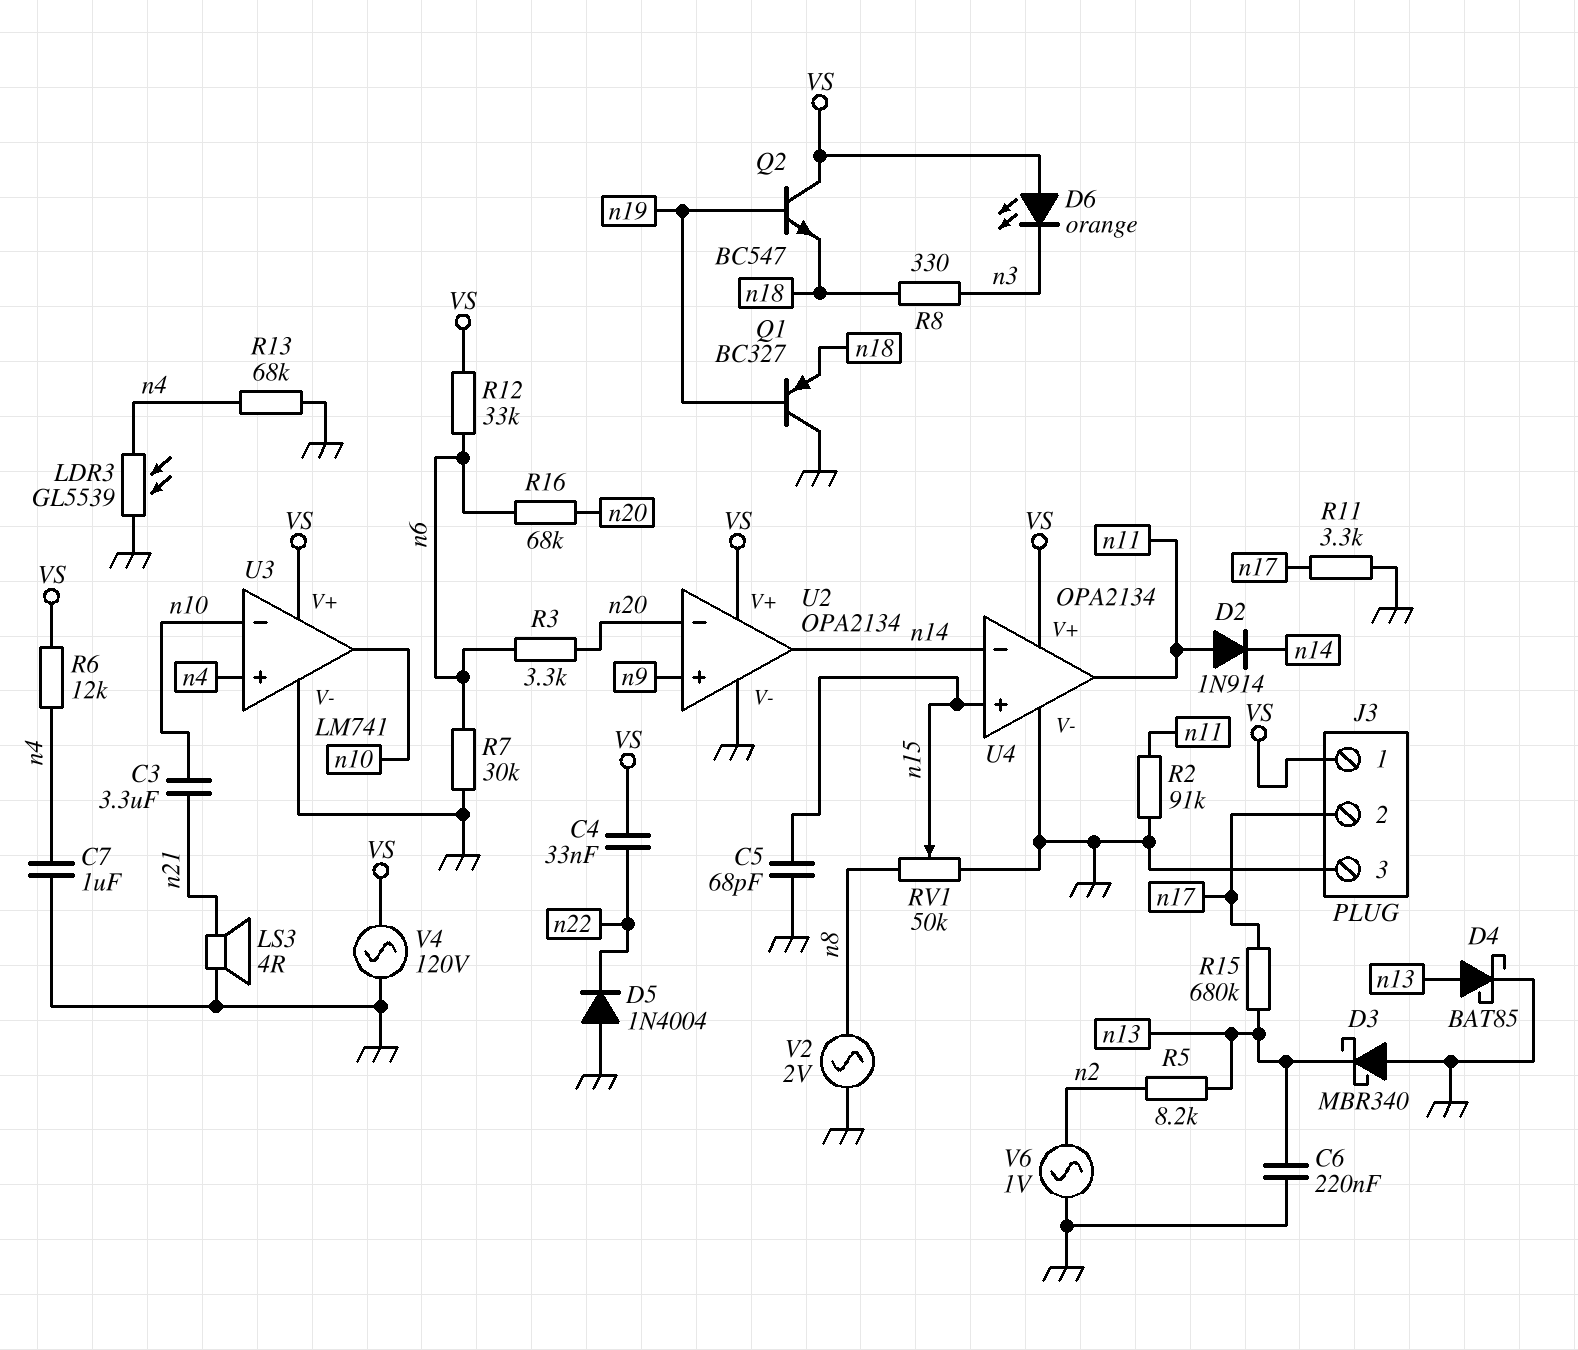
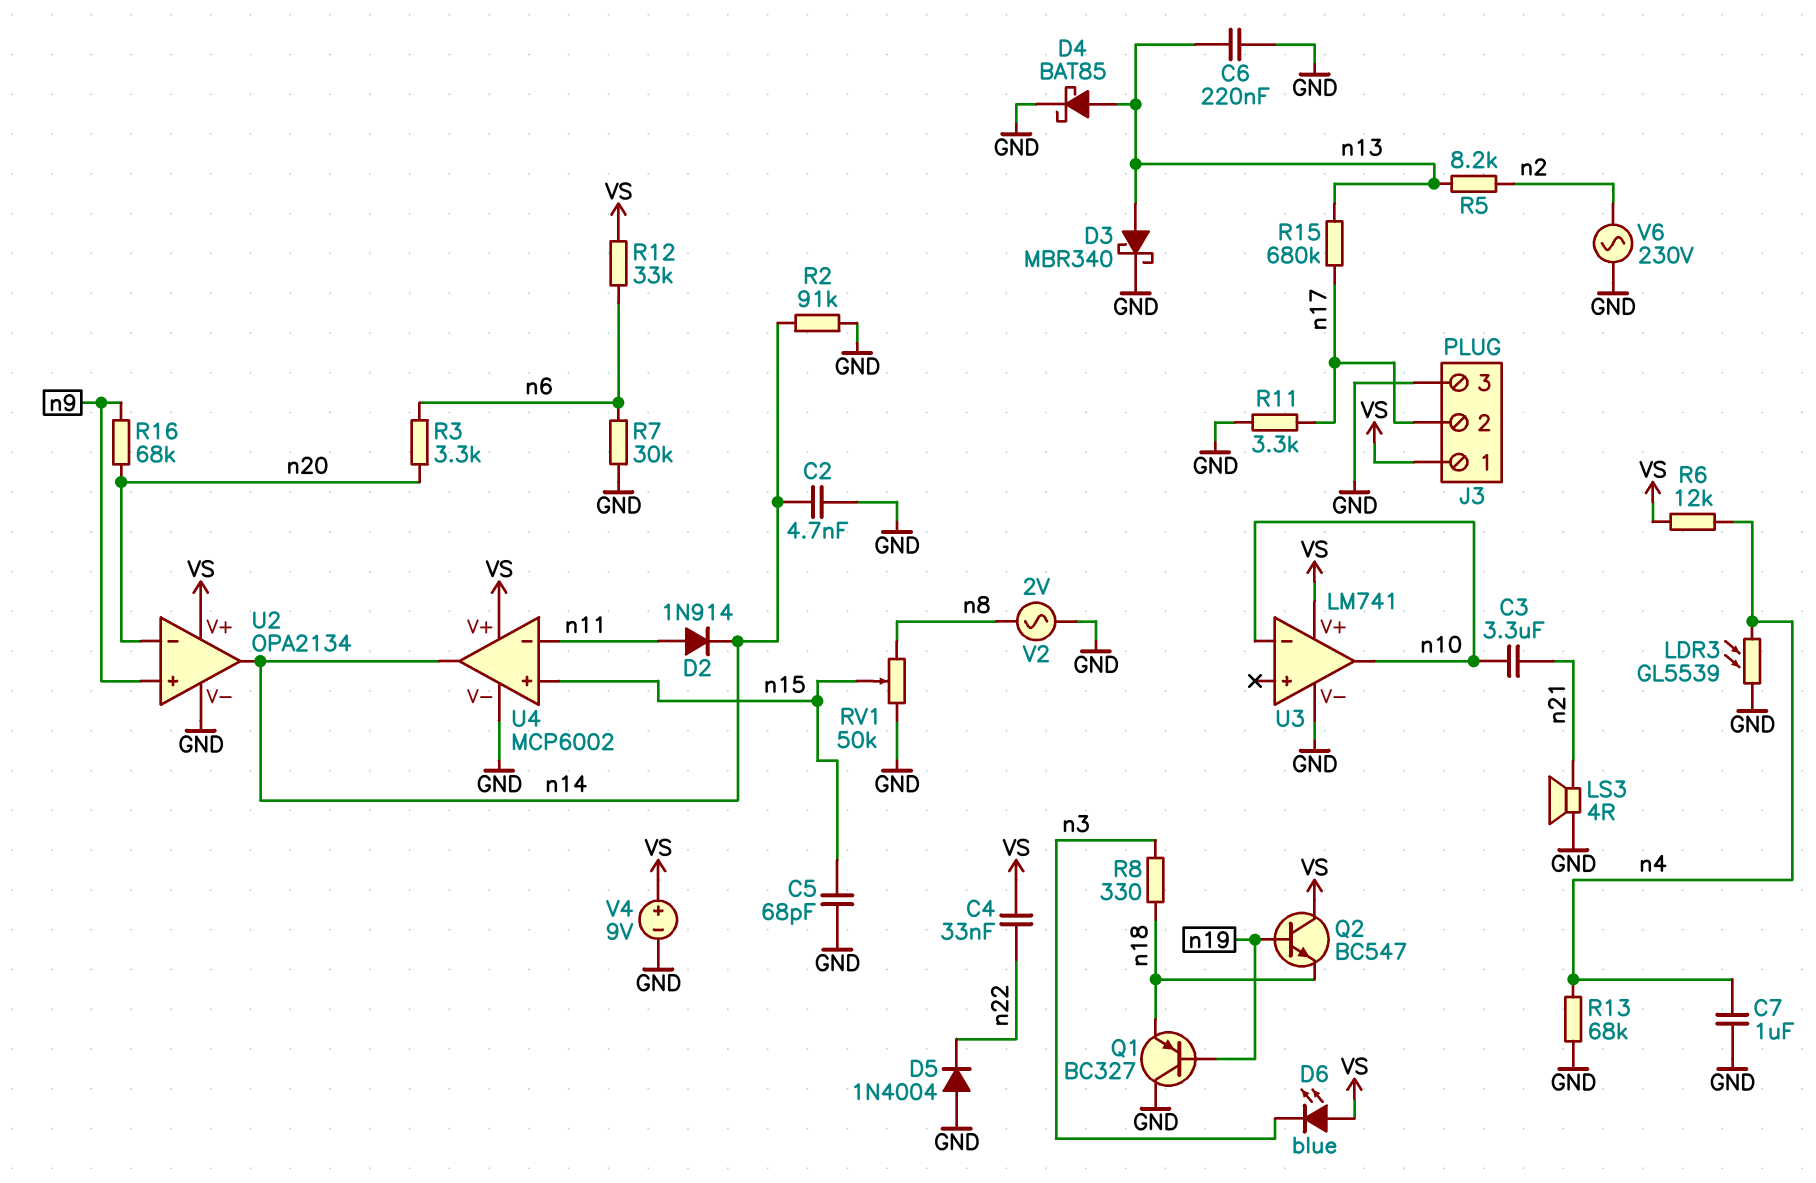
C2: none -> 4.7nF (GND, n14)
D3: schottky MBR340 (A GND, K n13) -> schottky MBR340 (A n13, K GND)
D6: LED orange (A VS, K n3) -> LED blue (A VS, K n3)
R2: 91k (GND, n11) -> 91k (GND, n14)
R16: 68k (n6, n20) -> 68k (n9, n20)
U3 pin in+: n4 -> none
U4: OPA2134 -> MCP6002
U4 pin in-: n14 -> n11
U4 pin out: n11 -> n14
V4: AC 120V (GND, VS) -> 9V (plus VS, minus GND)
V6: AC 1V (GND, n2) -> AC 230V (GND, n2)

